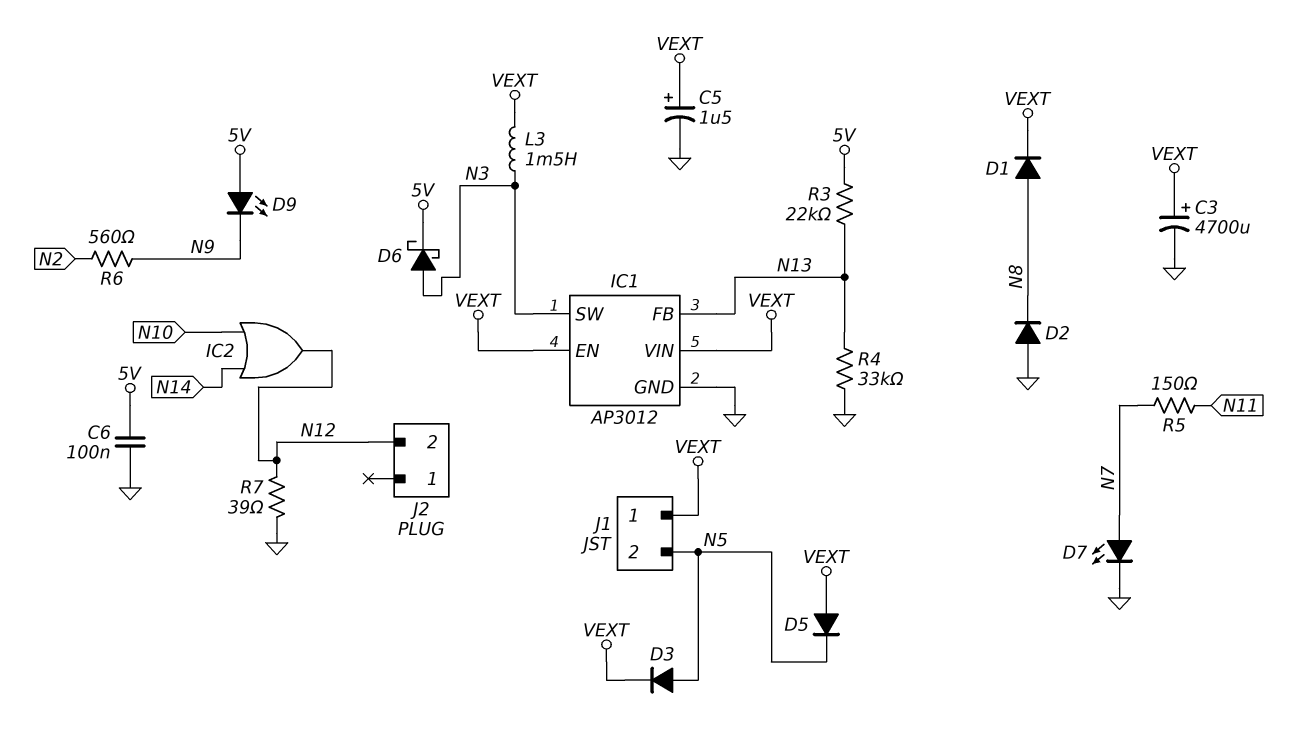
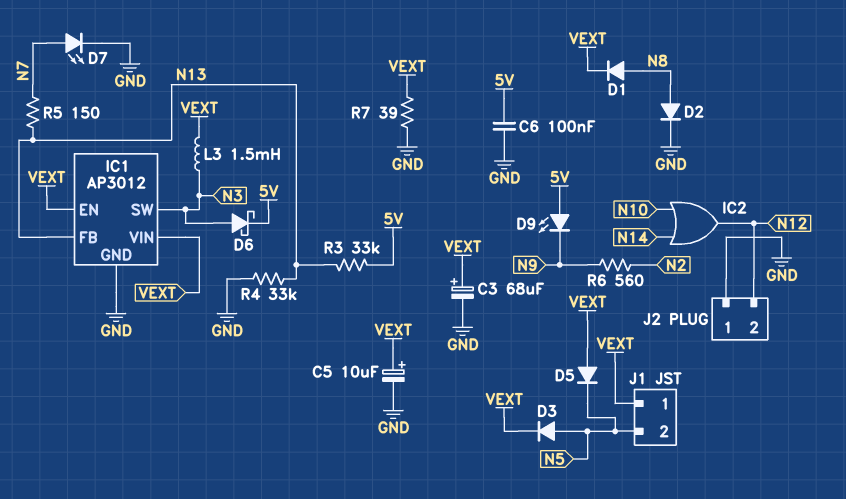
C3: 4700uF (plus VEXT, minus GND) -> 68uF (plus VEXT, minus GND)
C5: 1.5uF (plus VEXT, minus GND) -> 10uF (plus VEXT, minus GND)
D2: diode (A GND, K N8) -> diode (A N8, K GND)
J2 pin 1: none -> GND
R3: 22k (5V, N13) -> 33k (5V, N13)
R5: 150 (N7, N11) -> 150 (N7, N13)
R7: 39 (GND, N12) -> 39 (GND, VEXT)

